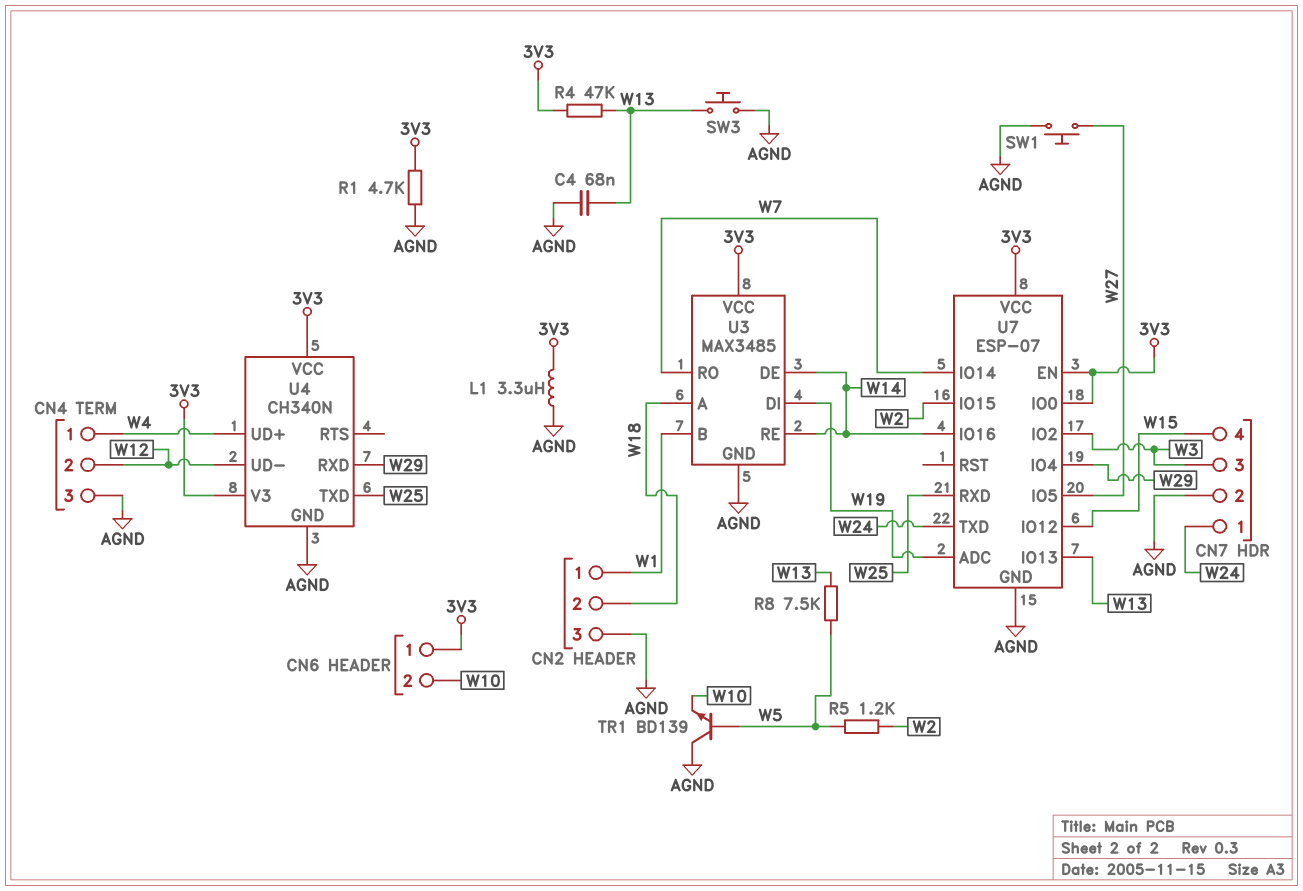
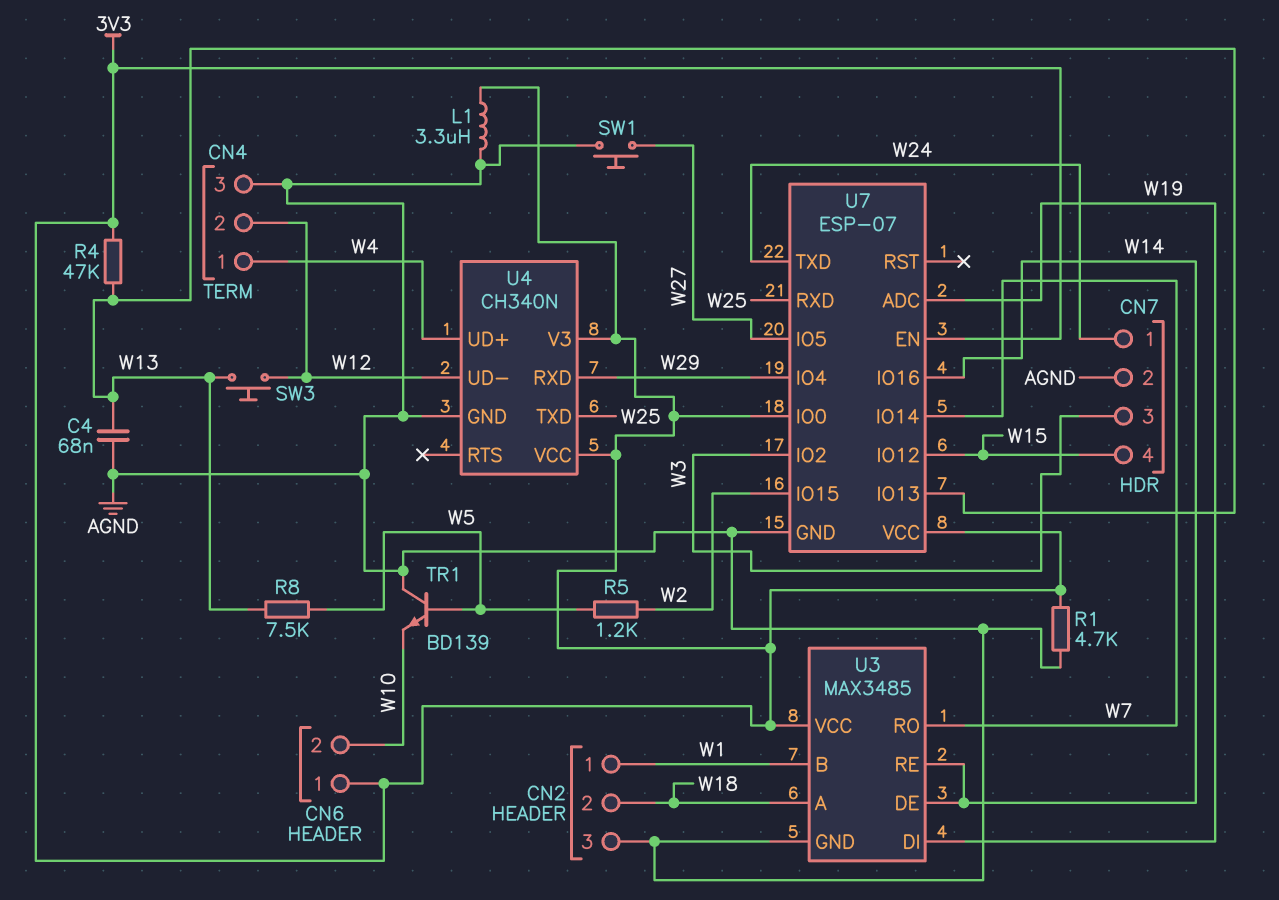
SW3: button (AGND, W13) -> button (W12, W13)

